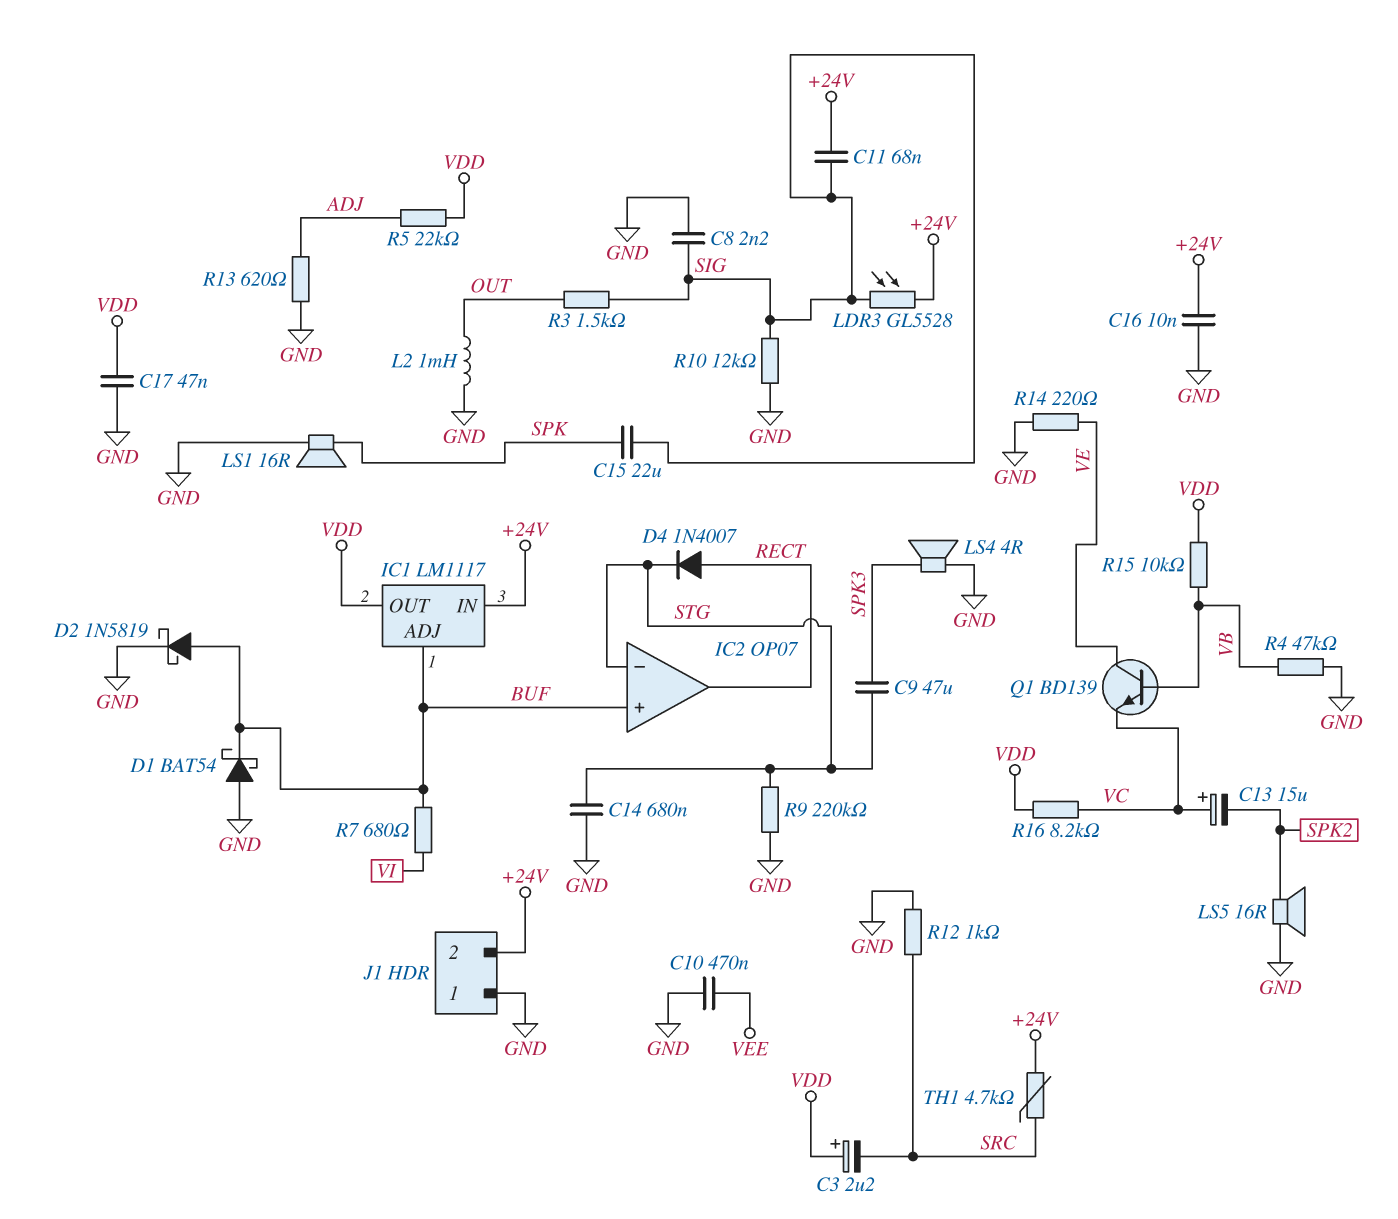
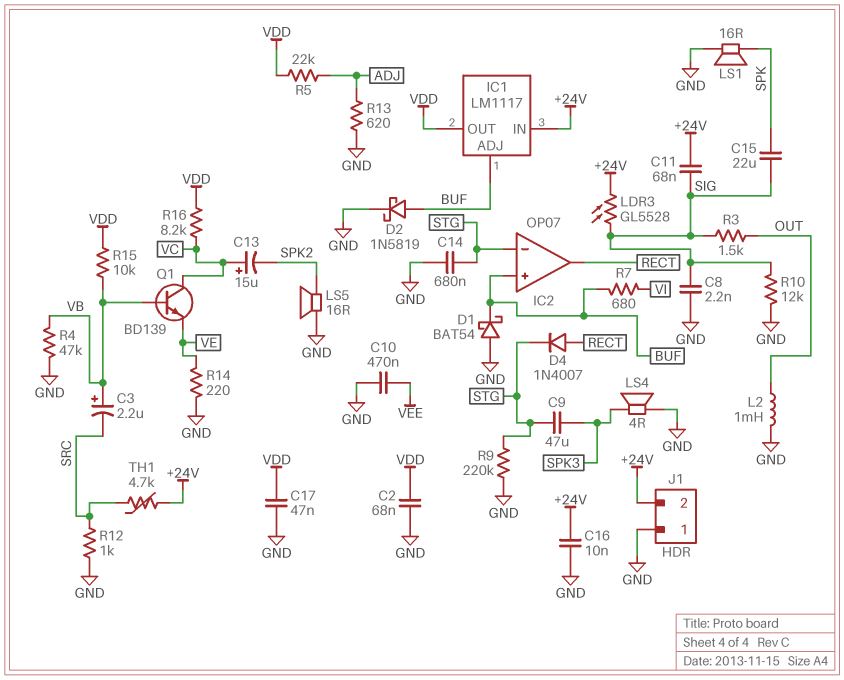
C2: none -> 68nF (GND, VDD)
C3: 2.2uF (plus VDD, minus SRC) -> 2.2uF (plus VB, minus SRC)
Q1: NPN BD139 (B VB, C VE, E VC) -> NPN BD139 (B VB, C VC, E VE)

